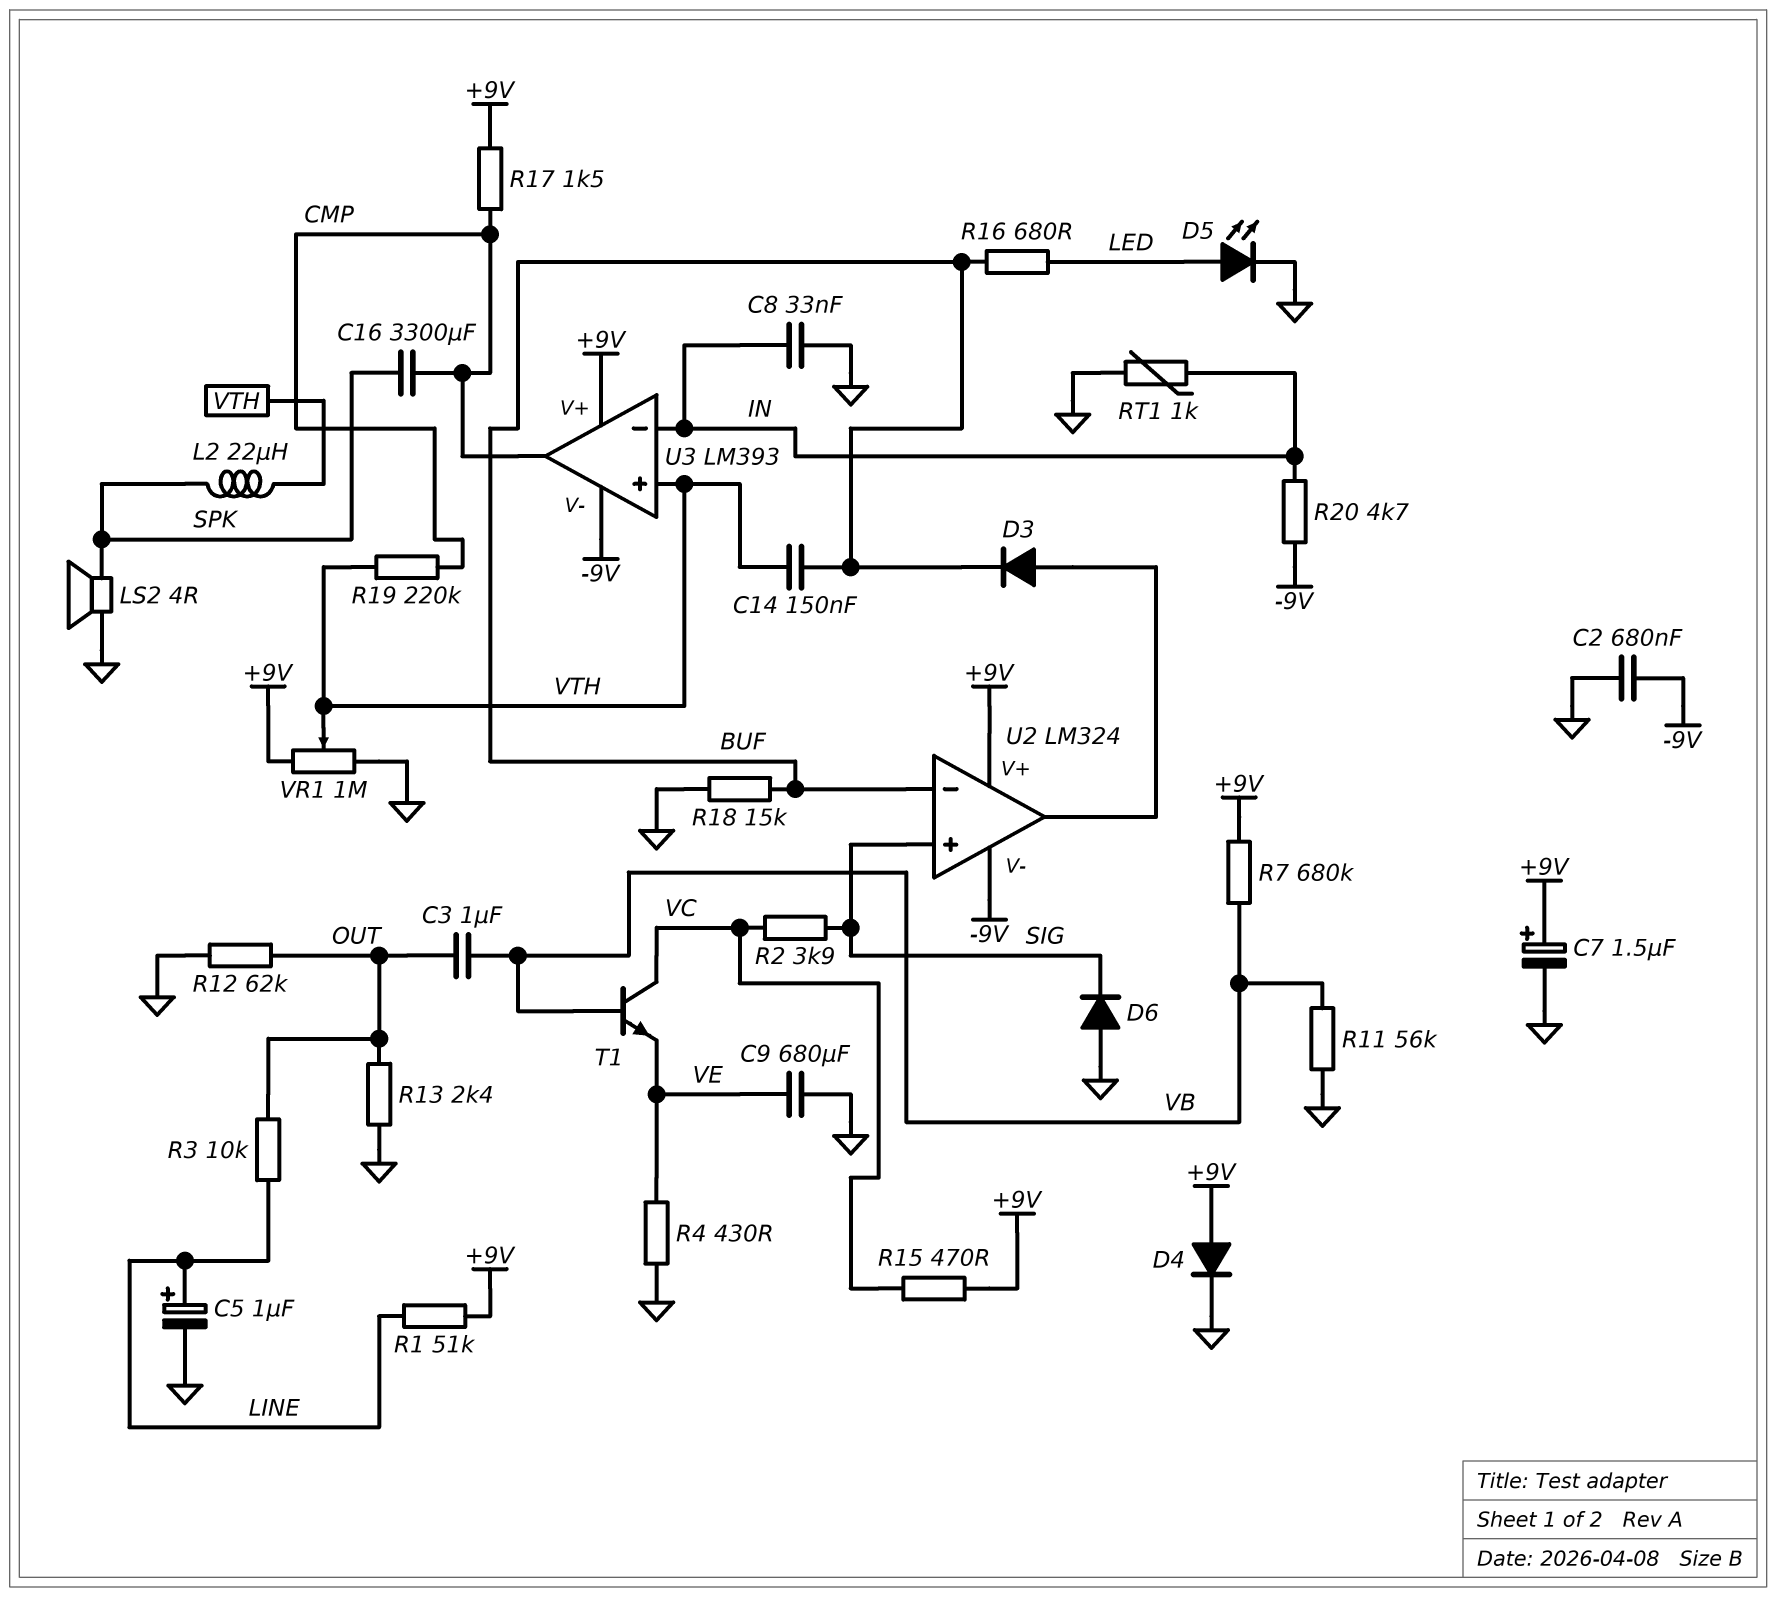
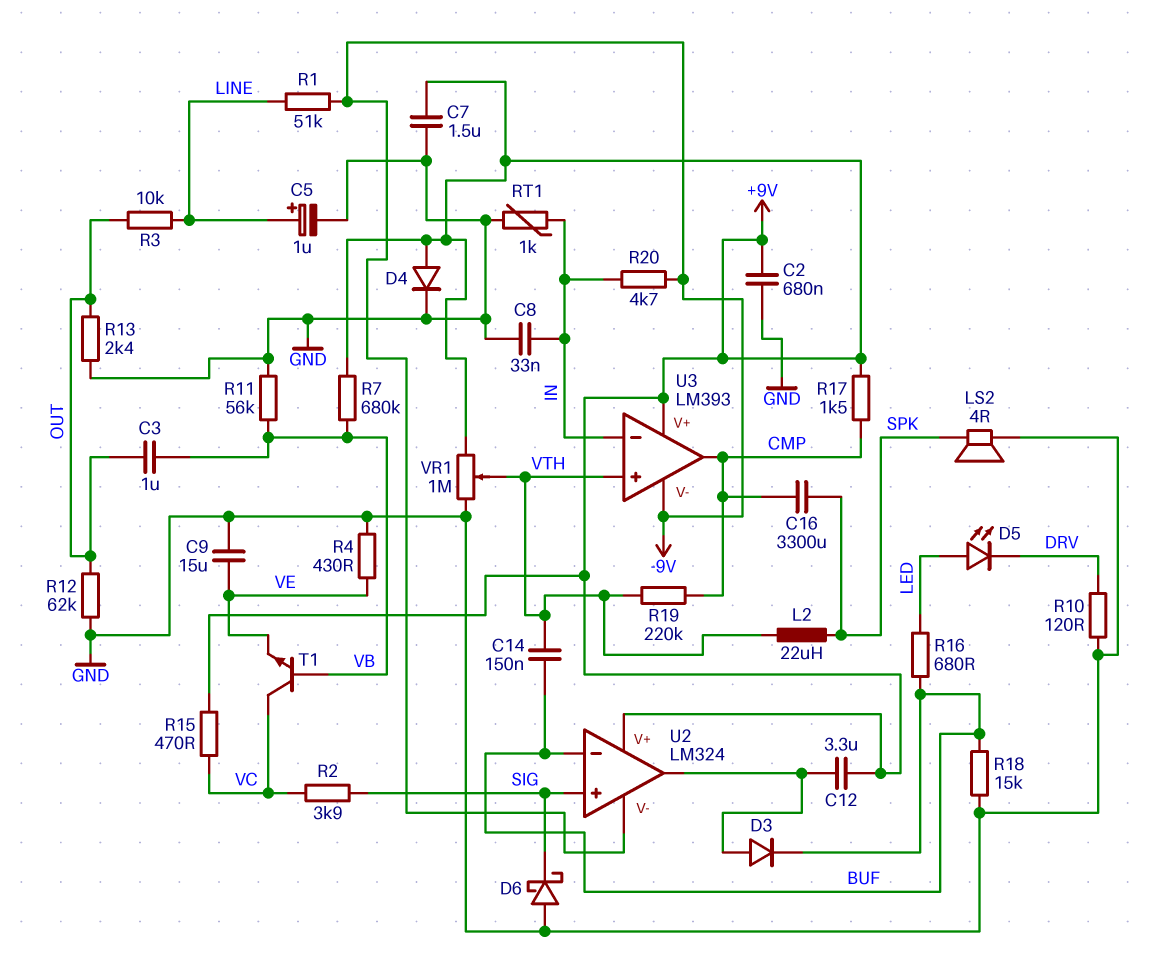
C2: 680nF (-9V, GND) -> 680nF (+9V, GND)
C7: 1.5uF (plus +9V, minus GND) -> 1.5uF (+9V, GND)
C9: 680uF (GND, VE) -> 15uF (GND, VE)
C12: none -> 3.3uF (+9V, U2/out)
D5: LED (A LED, K GND) -> LED (A LED, K DRV)
D6: diode (A GND, K SIG) -> schottky (A GND, K SIG)
R1: 51k (+9V, LINE) -> 51k (-9V, LINE)
R10: none -> 120 (DRV, GND)

